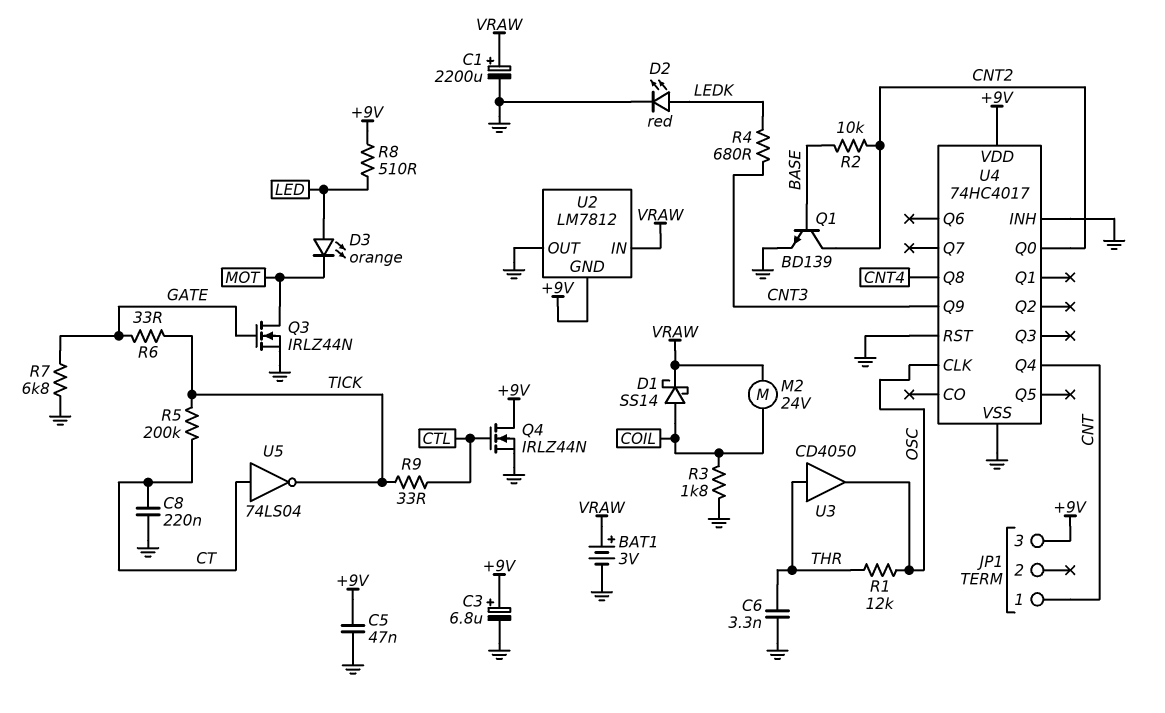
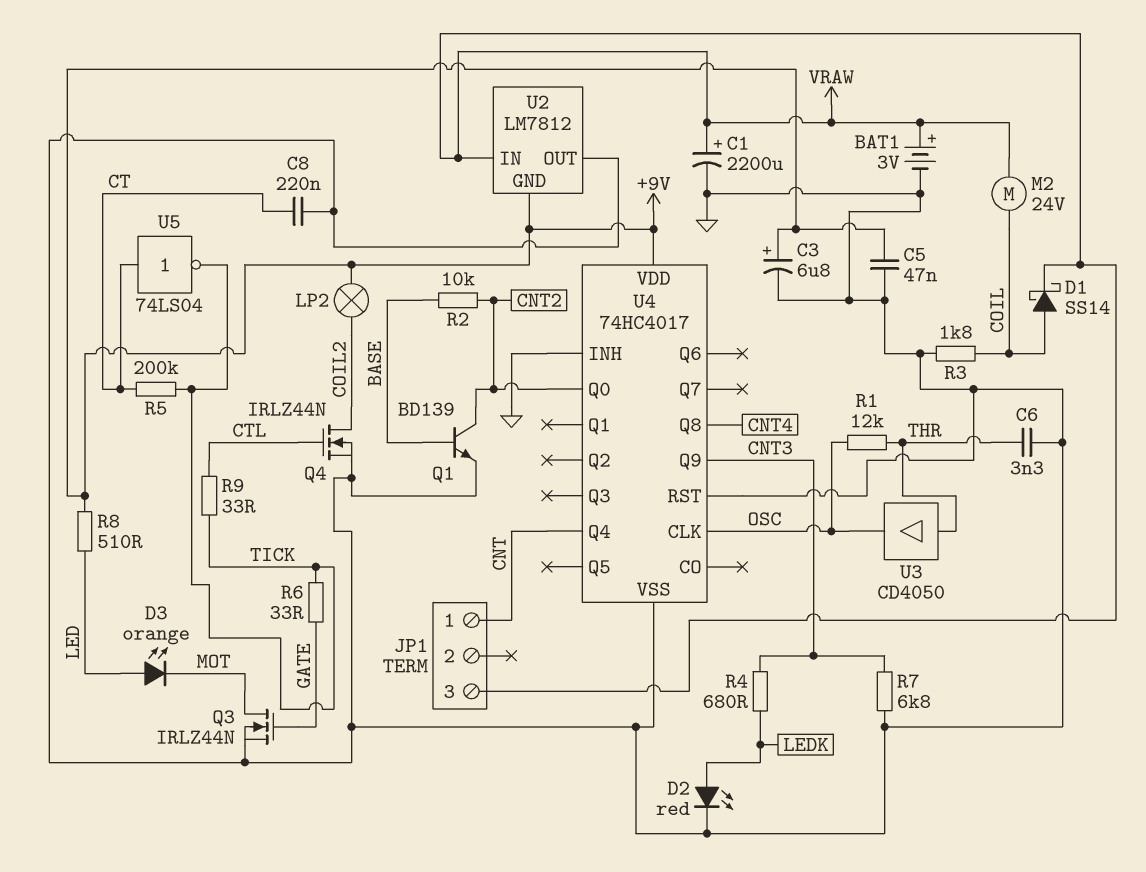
JP1 pin 3: +9V -> VRAW
LP2: none -> lamp (+9V, COIL2)
Q4: NMOS IRLZ44N (G CTL, D +9V, S GND) -> NMOS IRLZ44N (G CTL, D COIL2, S GND)
R7: 6.8k (GATE, GND) -> 6.8k (CNT3, GND)

